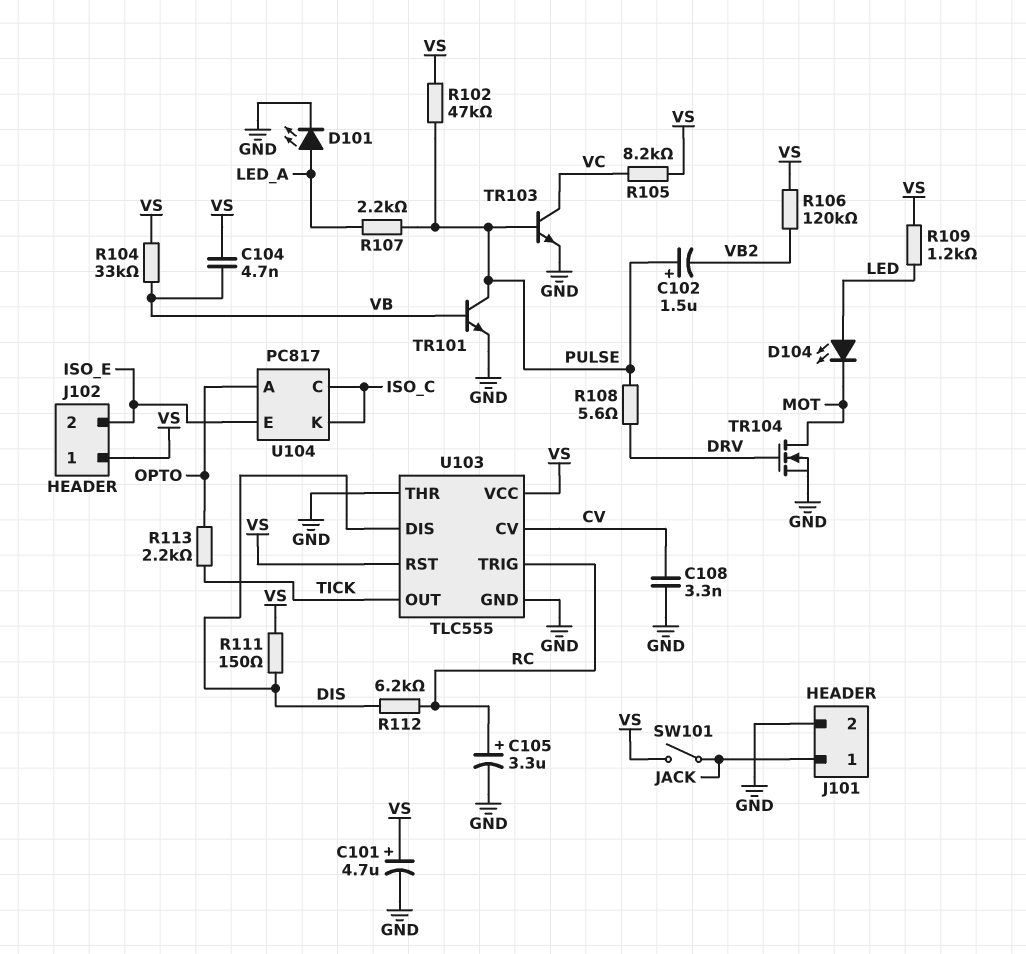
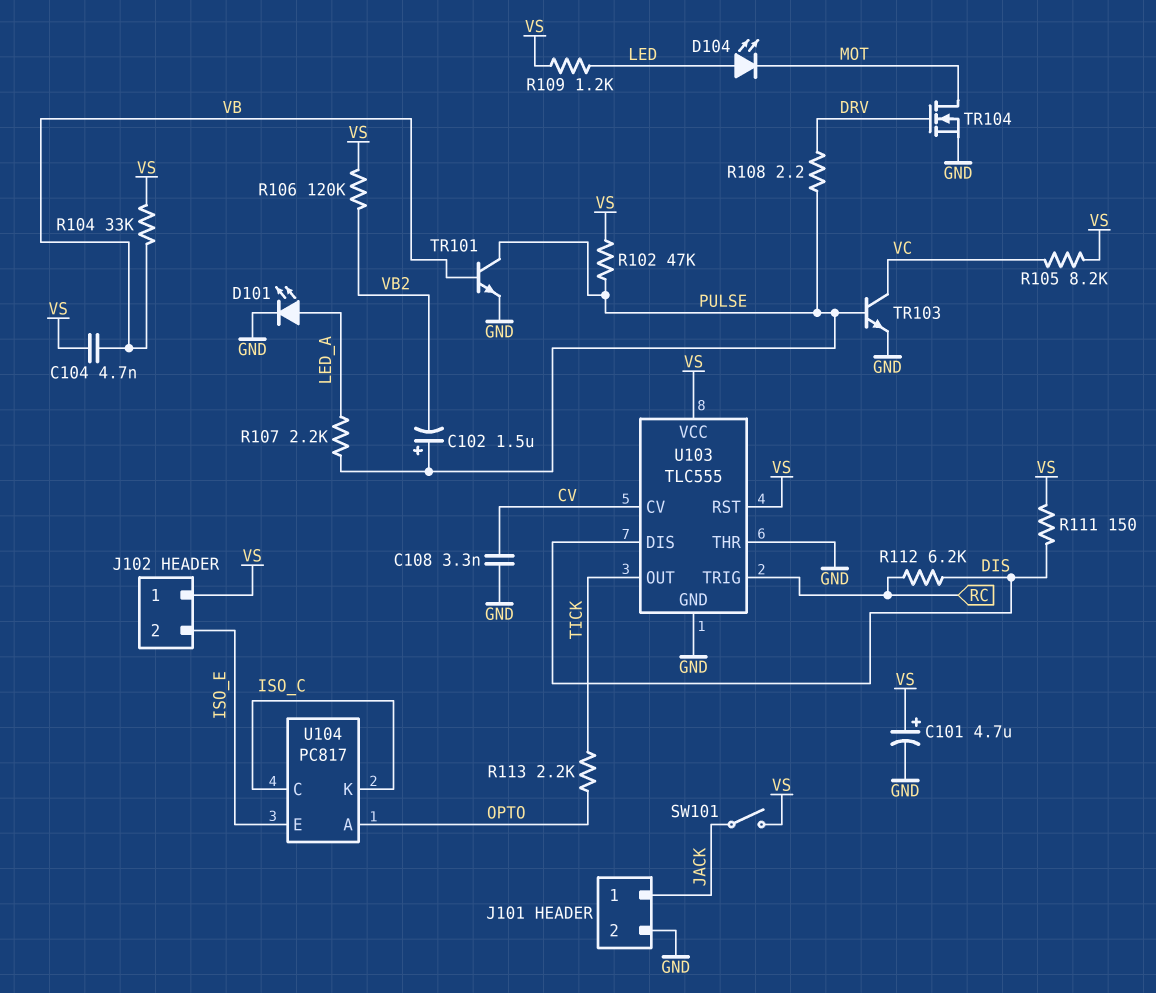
C105: 3.3uF (plus RC, minus GND) -> none
R108: 5.6 (DRV, PULSE) -> 2.2 (DRV, PULSE)

